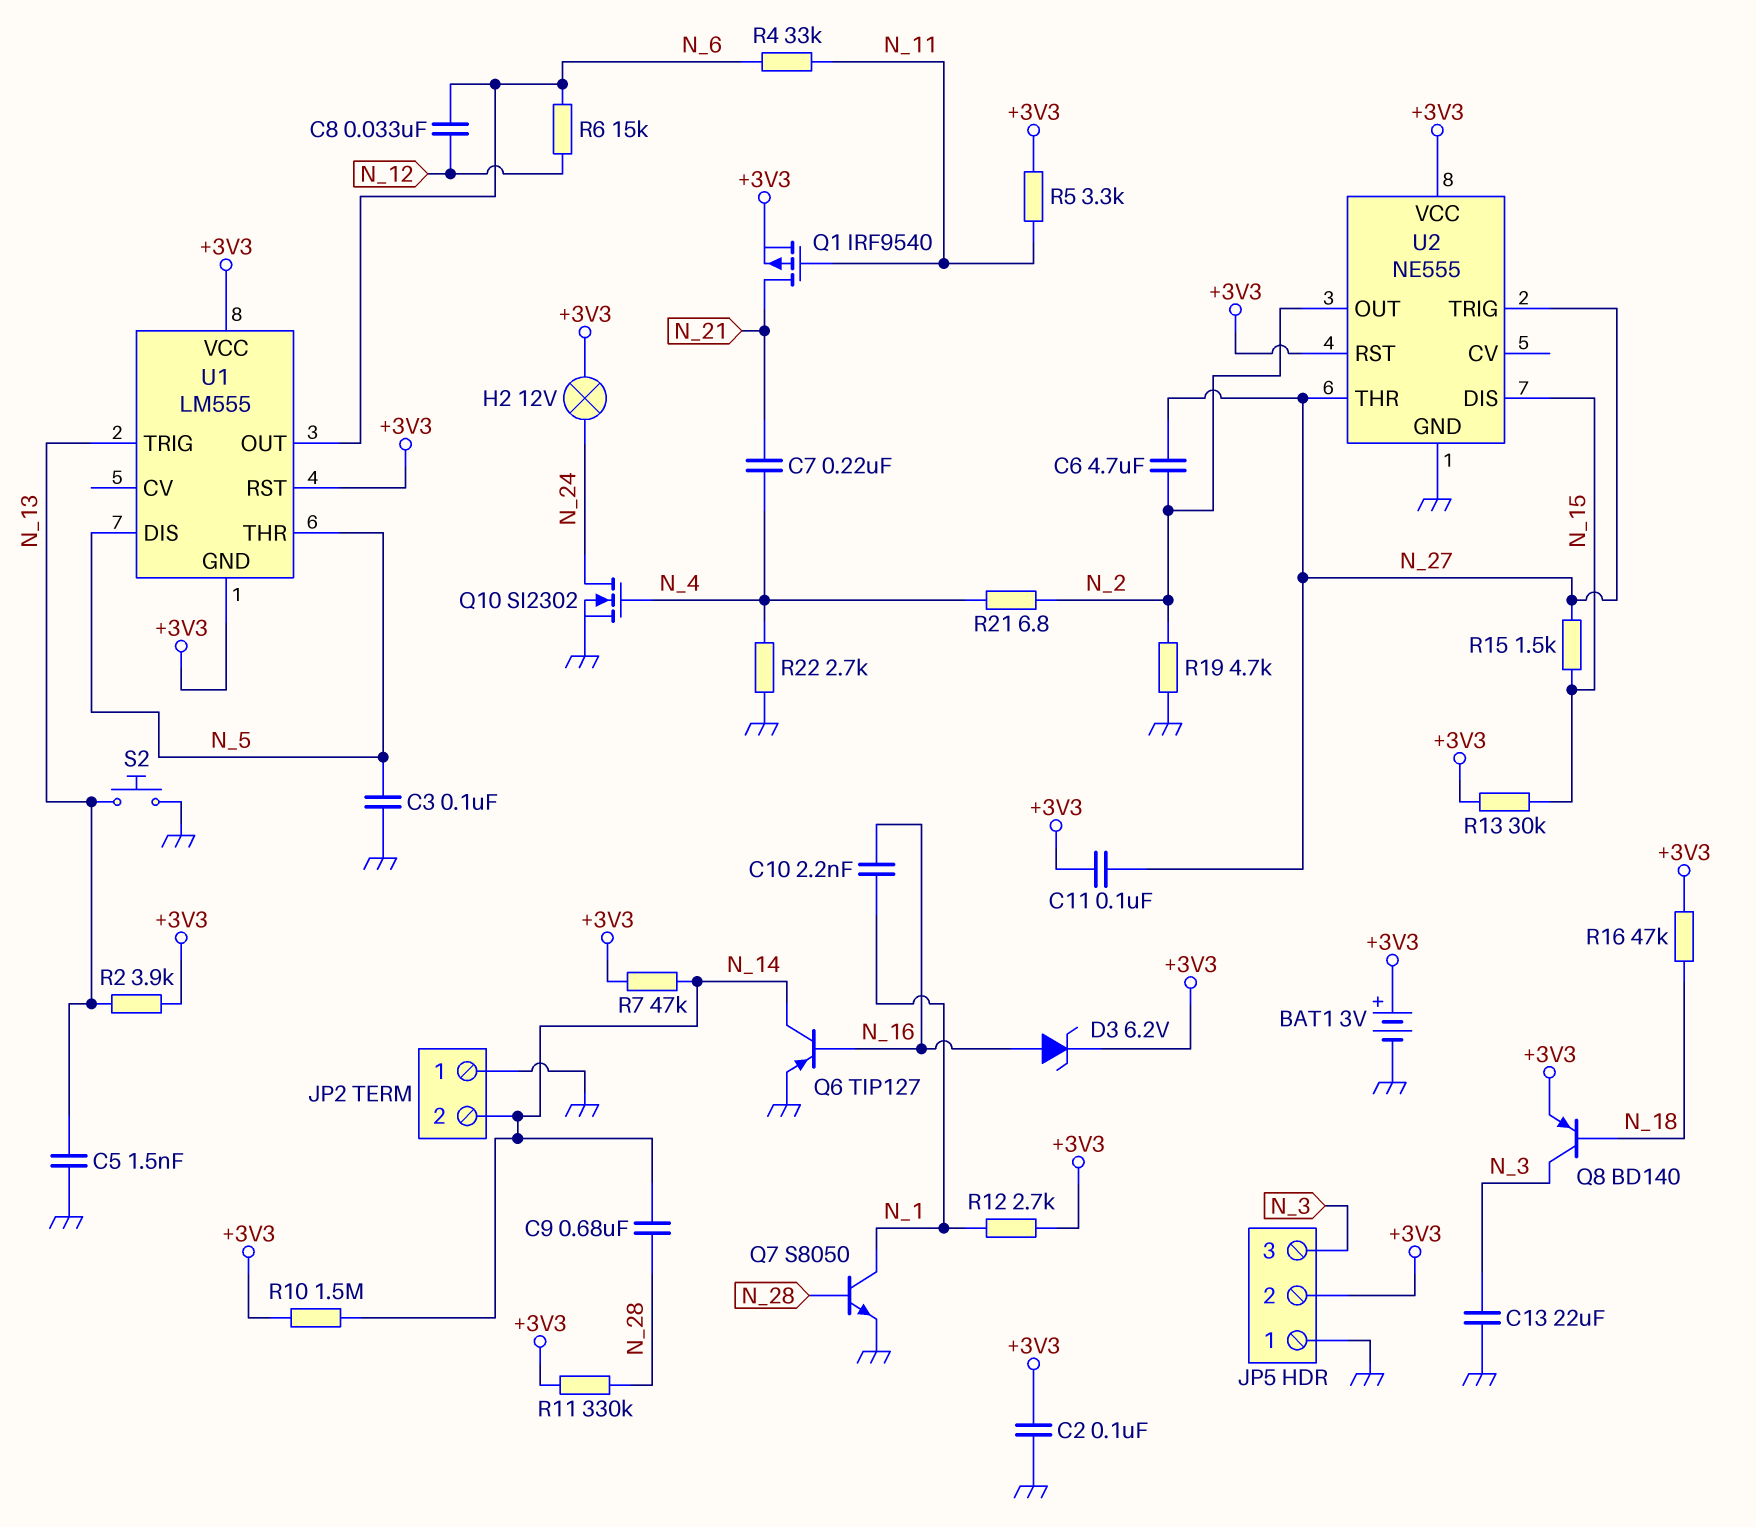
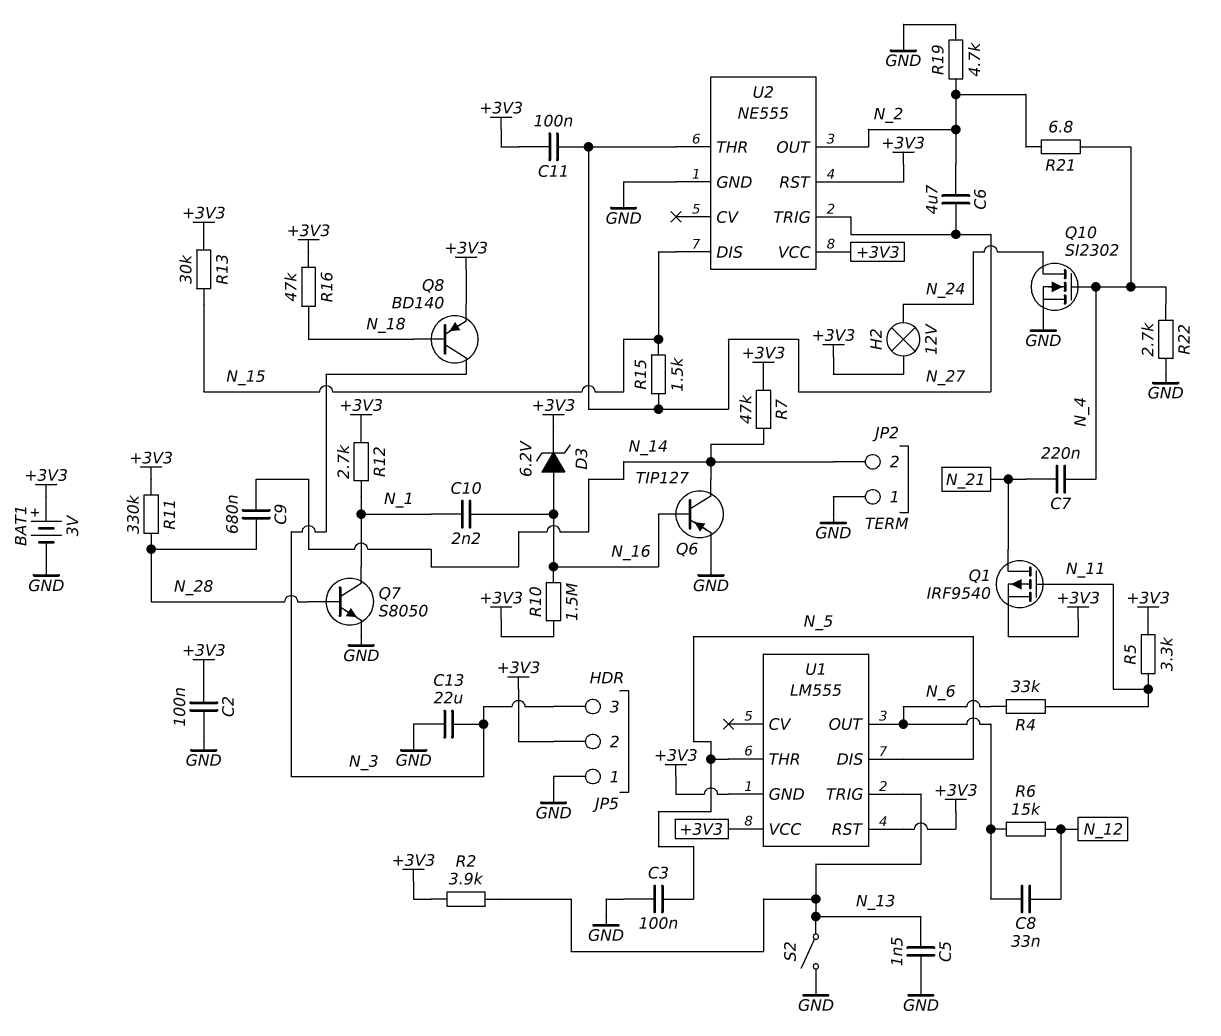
R10: 1.5M (+3V3, N_14) -> 1.5M (+3V3, N_16)
S2: button (GND, N_13) -> switch (GND, N_13)

